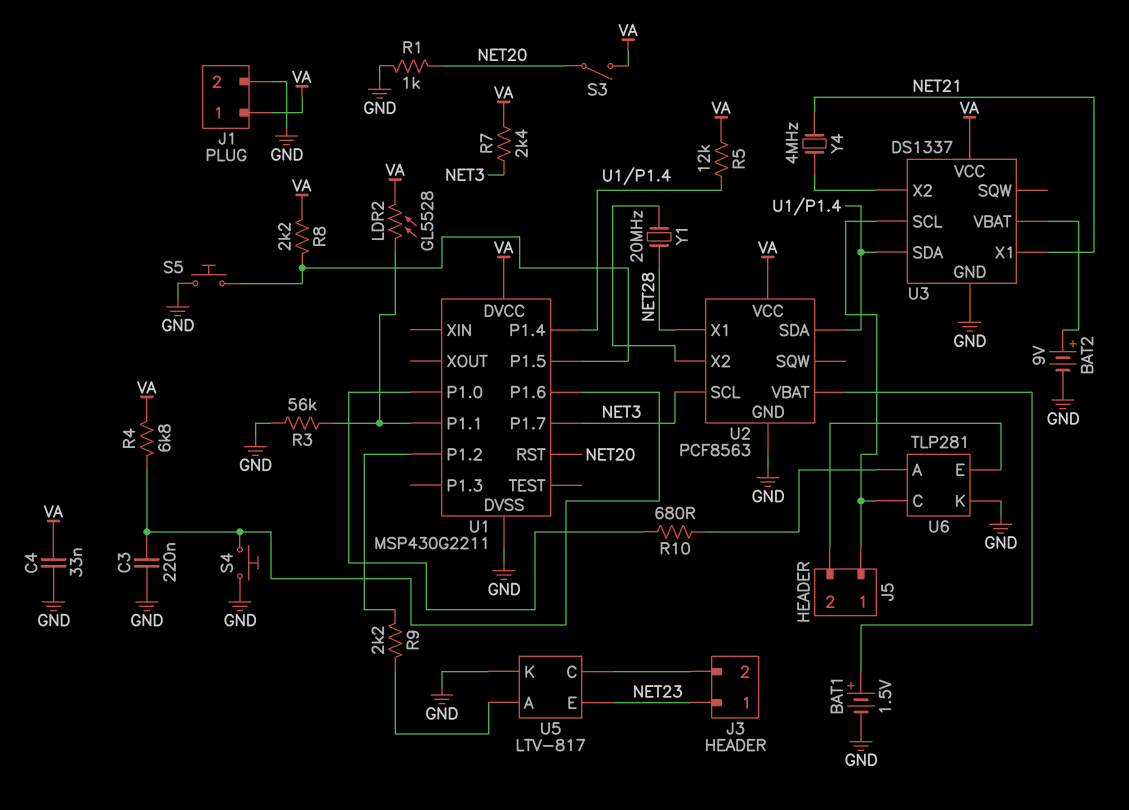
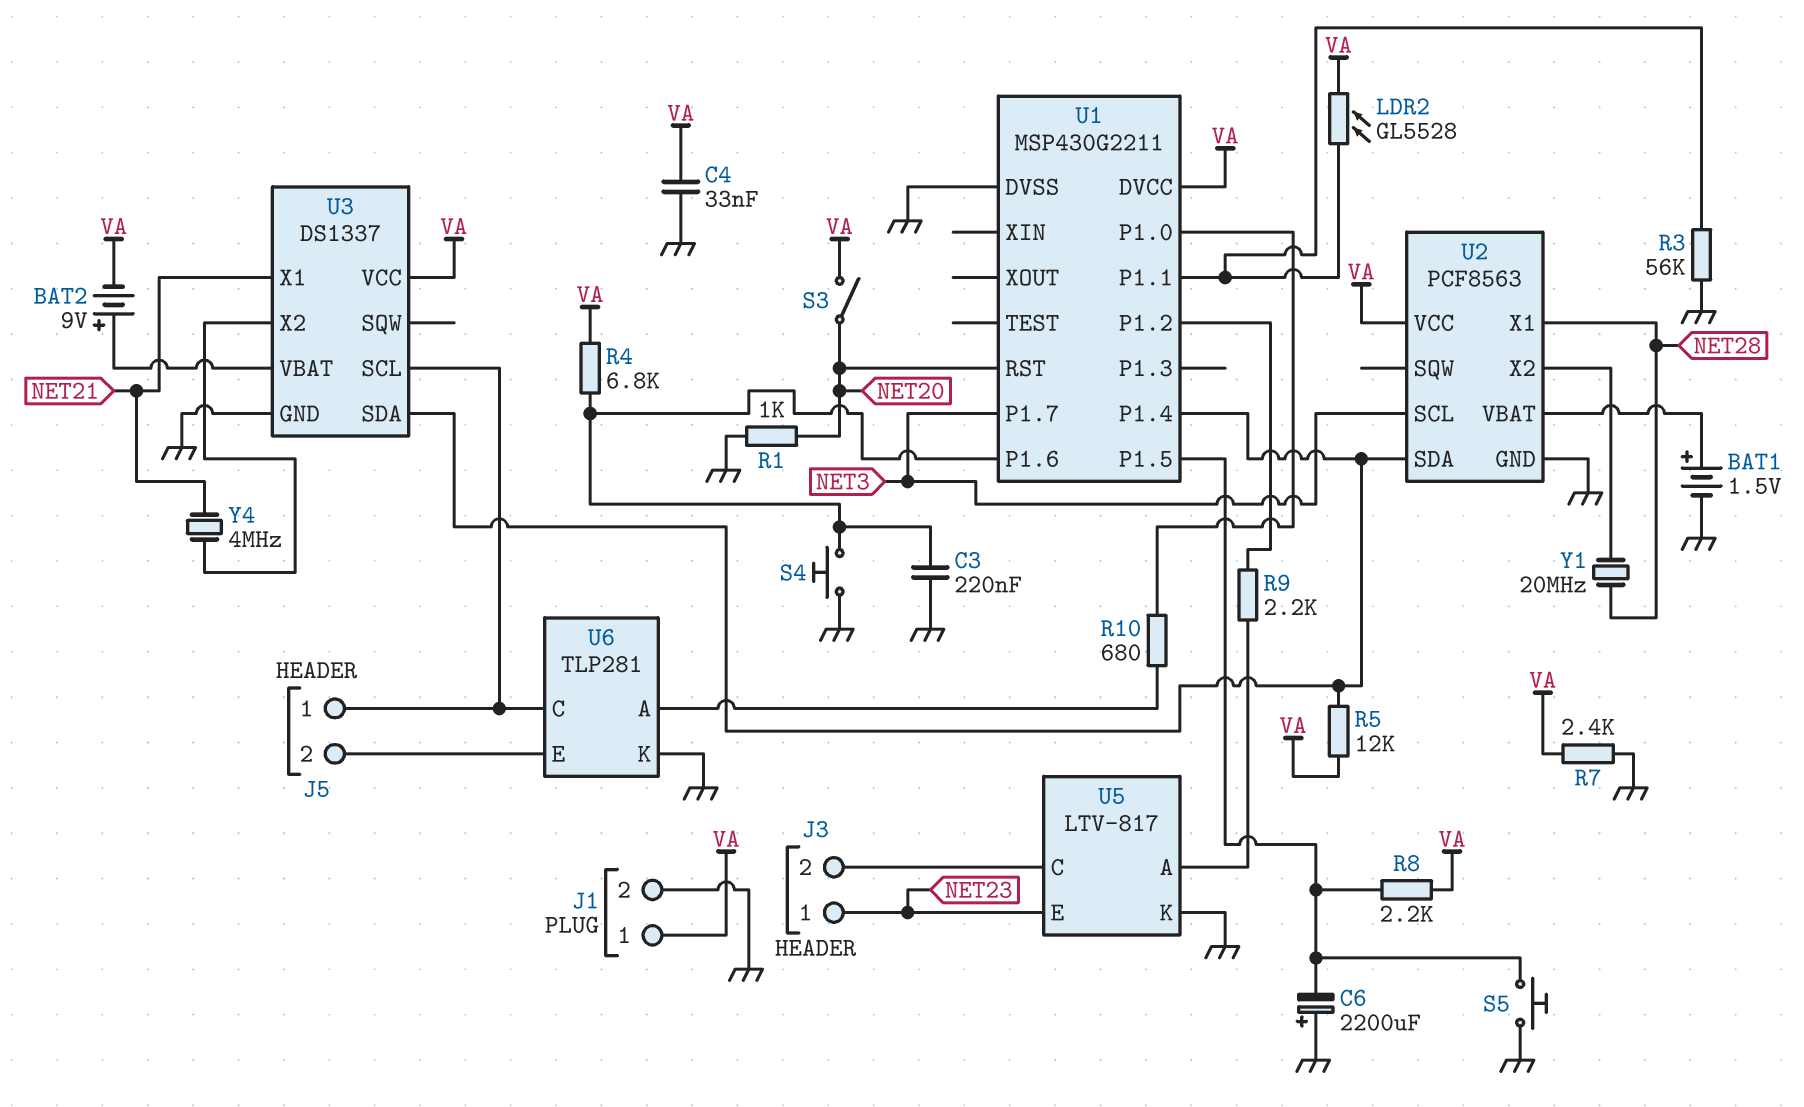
BAT2: 9V (plus U3/VBAT, minus GND) -> 9V (plus U3/VBAT, minus VA)
C6: none -> 2200uF (plus GND, minus U1/P1.5)
R7: 2.4k (NET3, VA) -> 2.4k (GND, VA)

